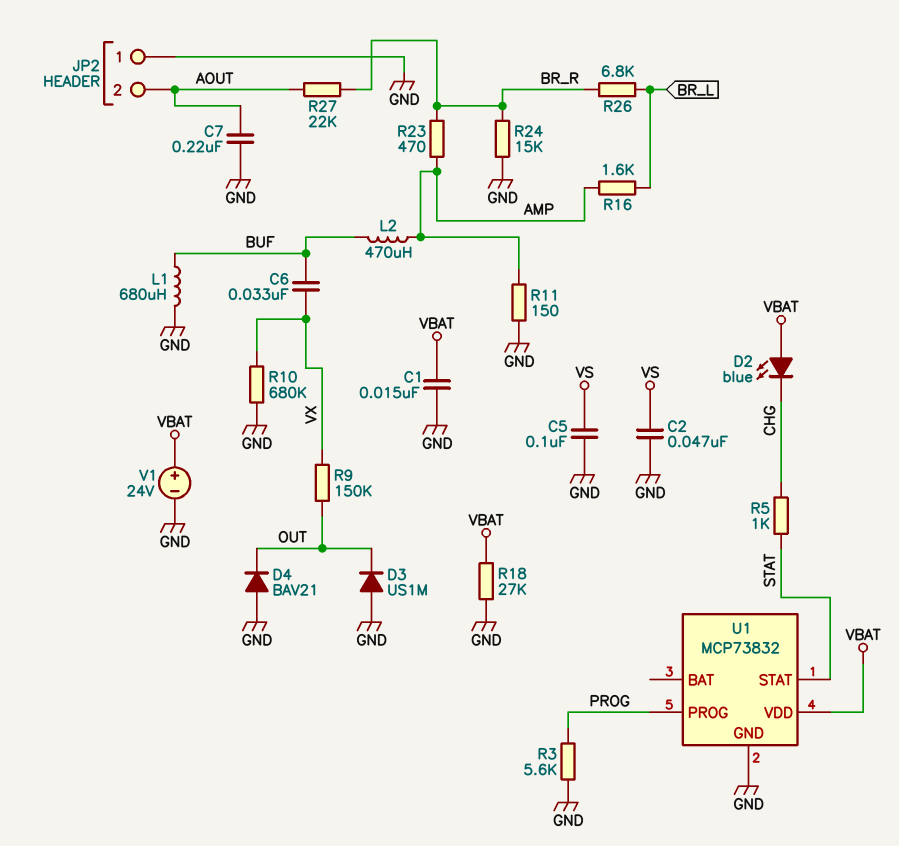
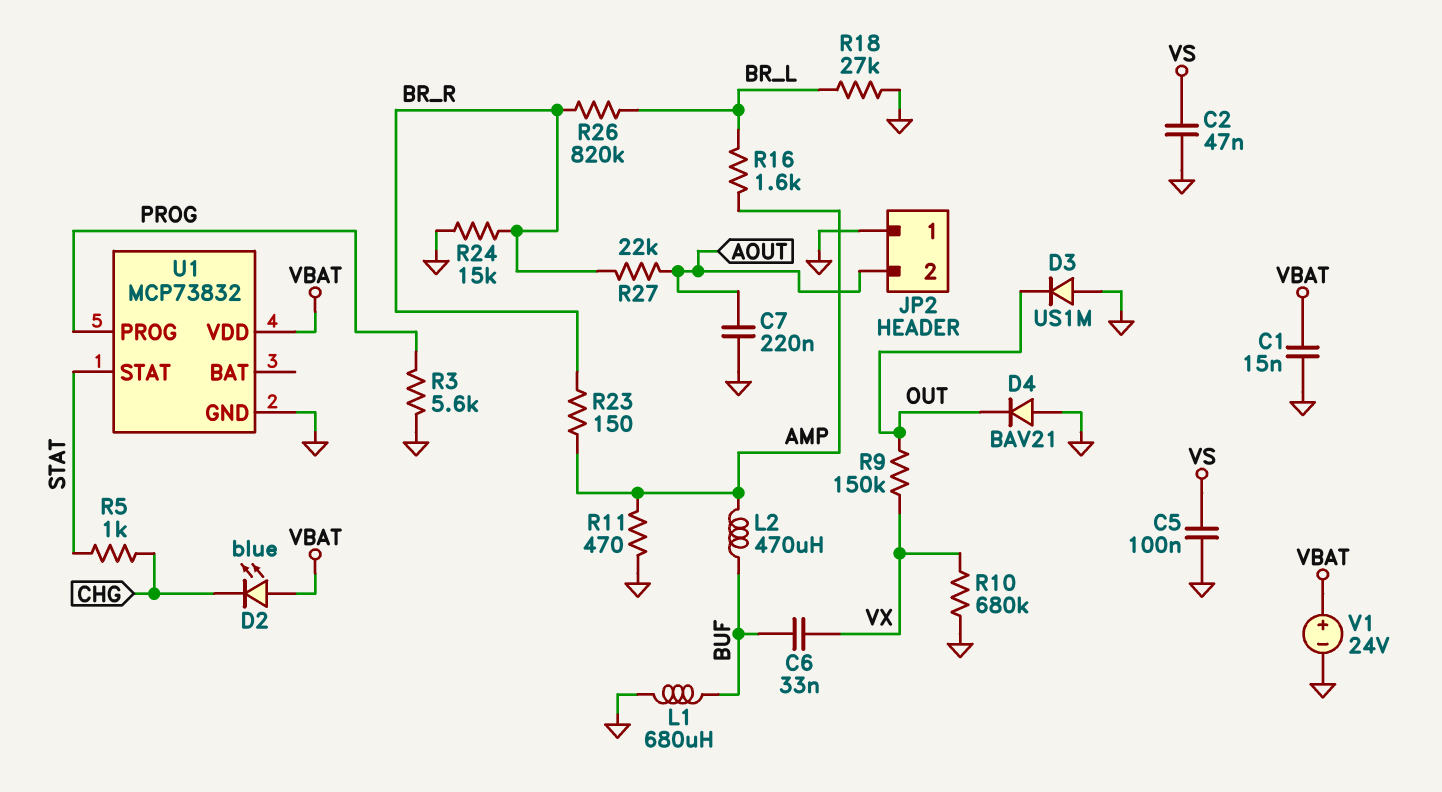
R11: 150 (AMP, GND) -> 470 (AMP, GND)
R18: 27k (GND, VBAT) -> 27k (BR_L, GND)
R23: 470 (AMP, BR_R) -> 150 (AMP, BR_R)
R26: 6.8k (BR_L, BR_R) -> 820k (BR_L, BR_R)

